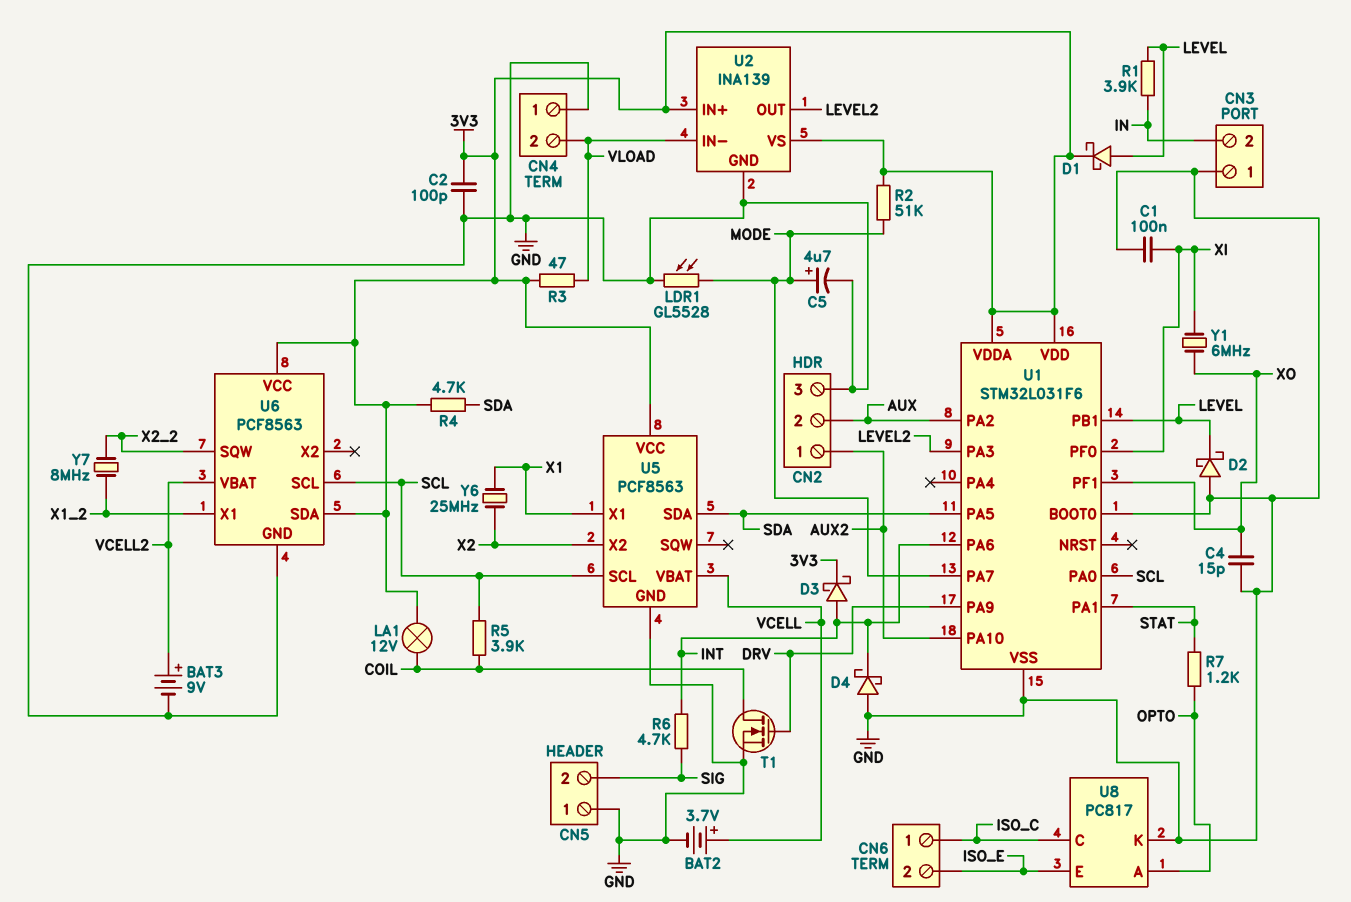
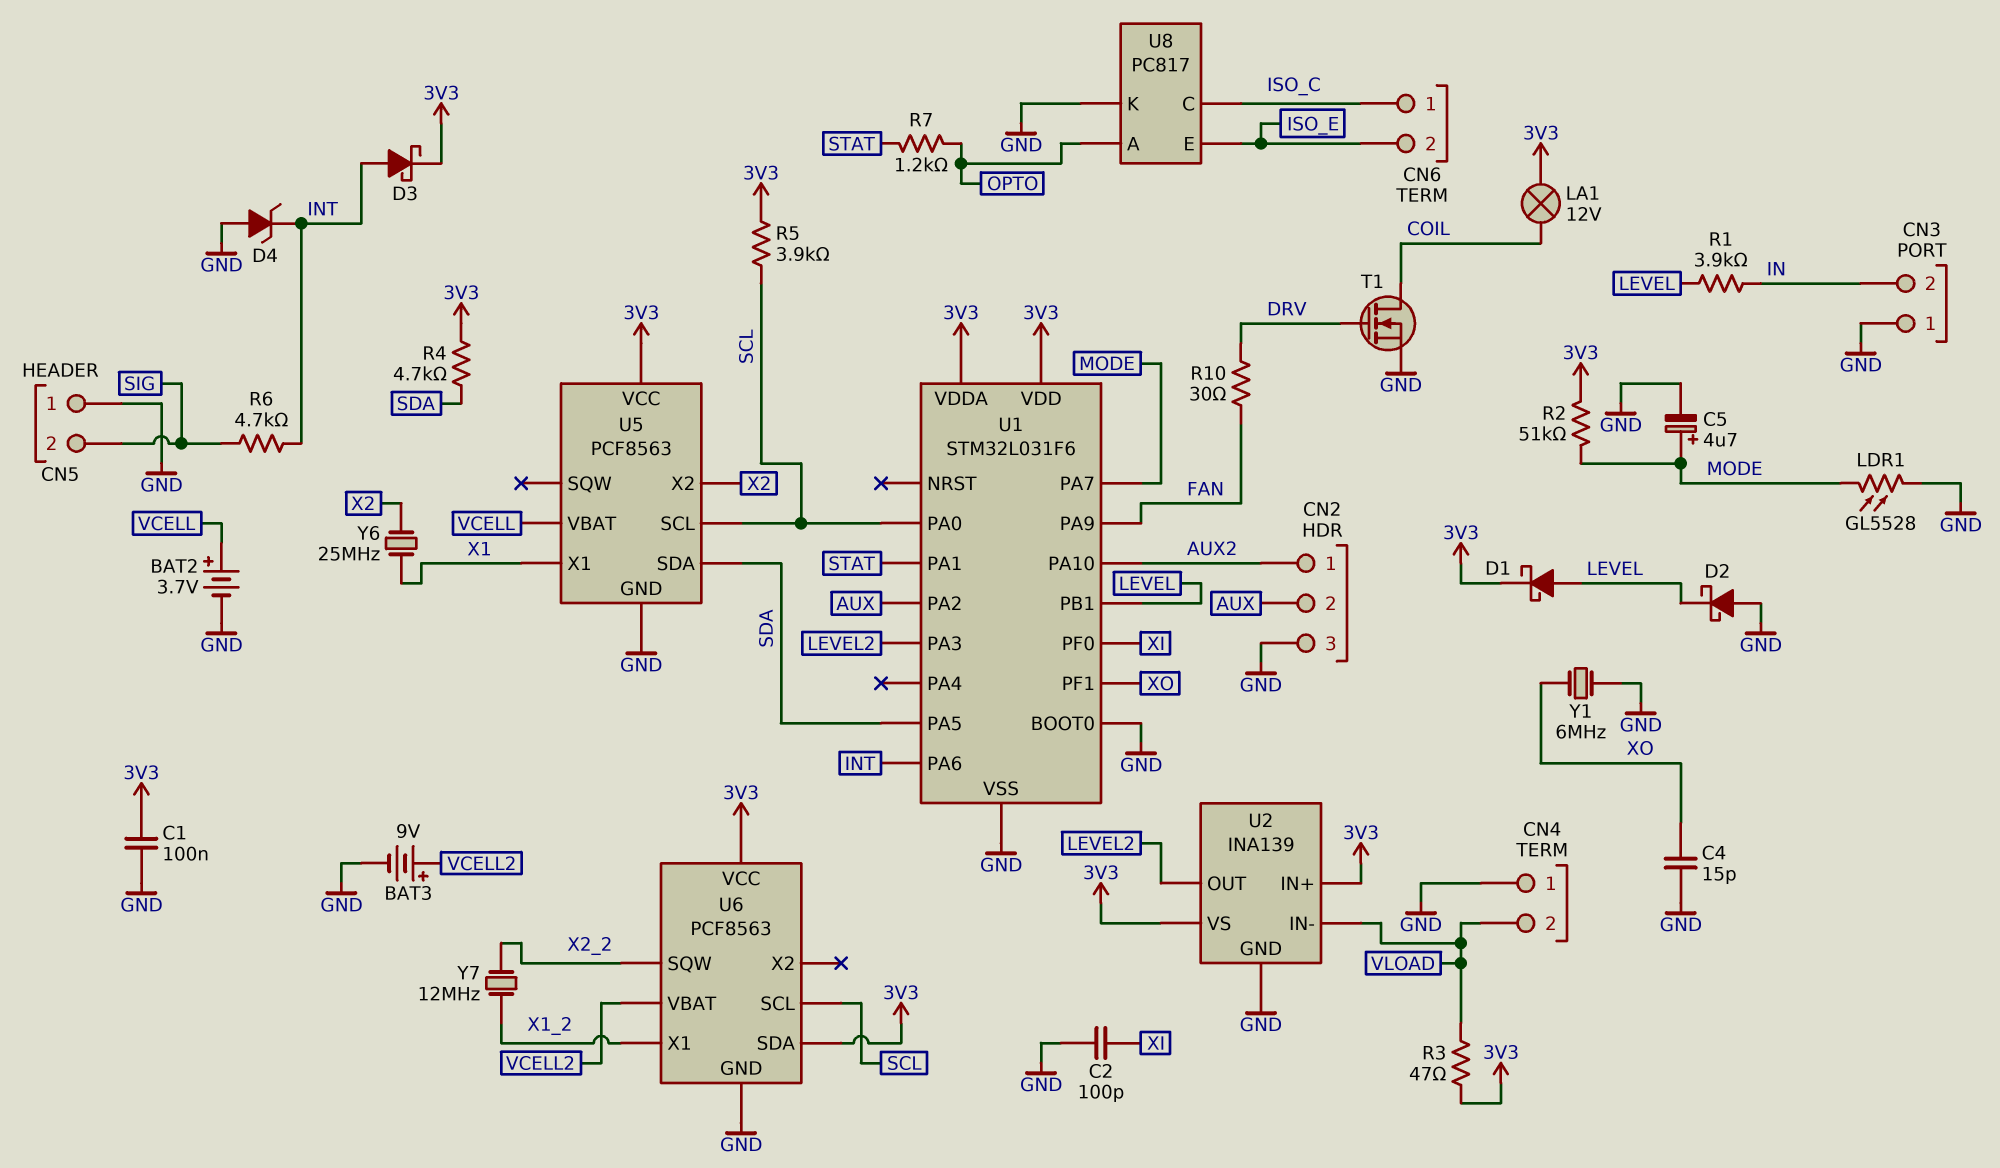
C1: 100nF (GND, XI) -> 100nF (3V3, GND)
C2: 100pF (3V3, GND) -> 100pF (GND, XI)
D4: schottky (A GND, K INT) -> zener (A GND, K INT)
R5: 3.9k (COIL, SCL) -> 3.9k (3V3, SCL)
R10: none -> 30 (DRV, FAN)
U1 pin PA9: DRV -> FAN
Y1: 6MHz (XI, XO) -> 6MHz (GND, XO)
Y7: 8MHz (X1_2, X2_2) -> 12MHz (X1_2, X2_2)

